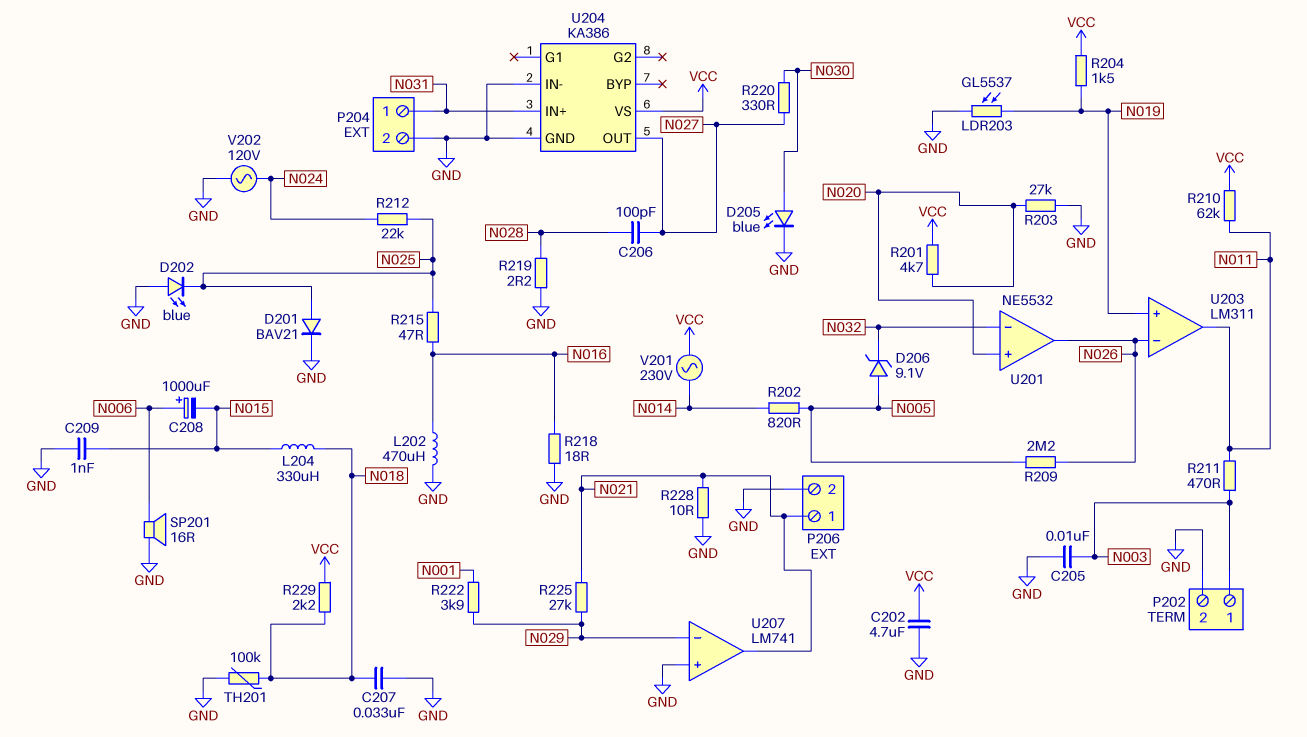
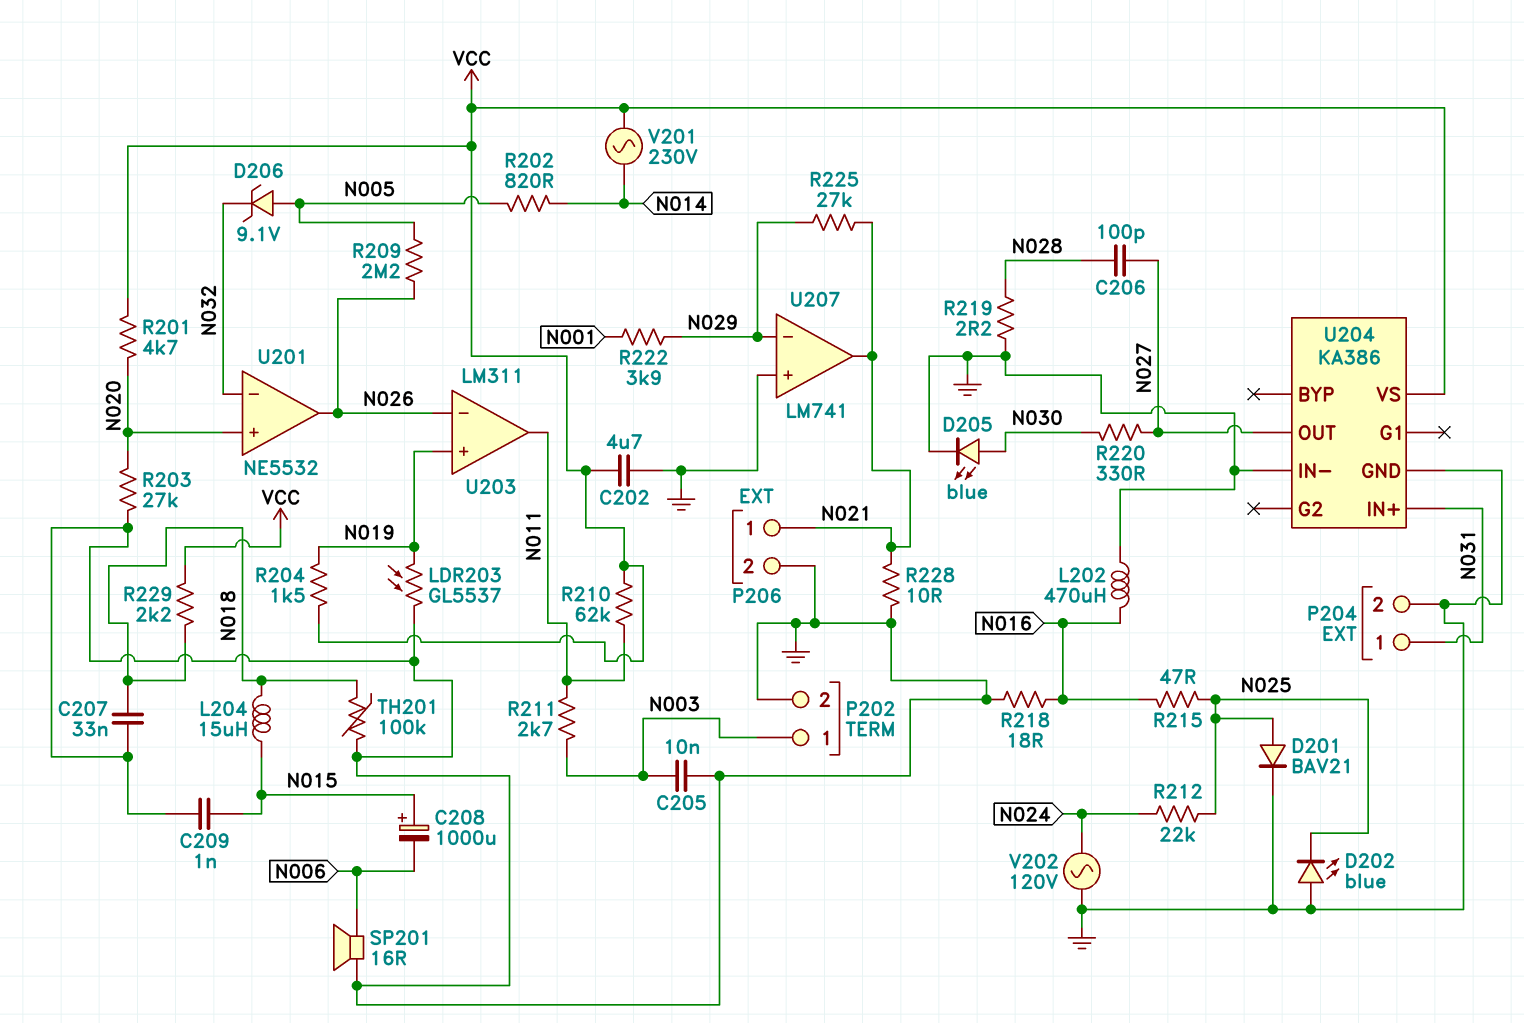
C208: 1000uF (plus N006, minus N015) -> 1000uF (plus N015, minus N006)
L204: 330uH (N015, N018) -> 15uH (N015, N018)
R211: 470 (N003, N011) -> 2.7k (N003, N011)

